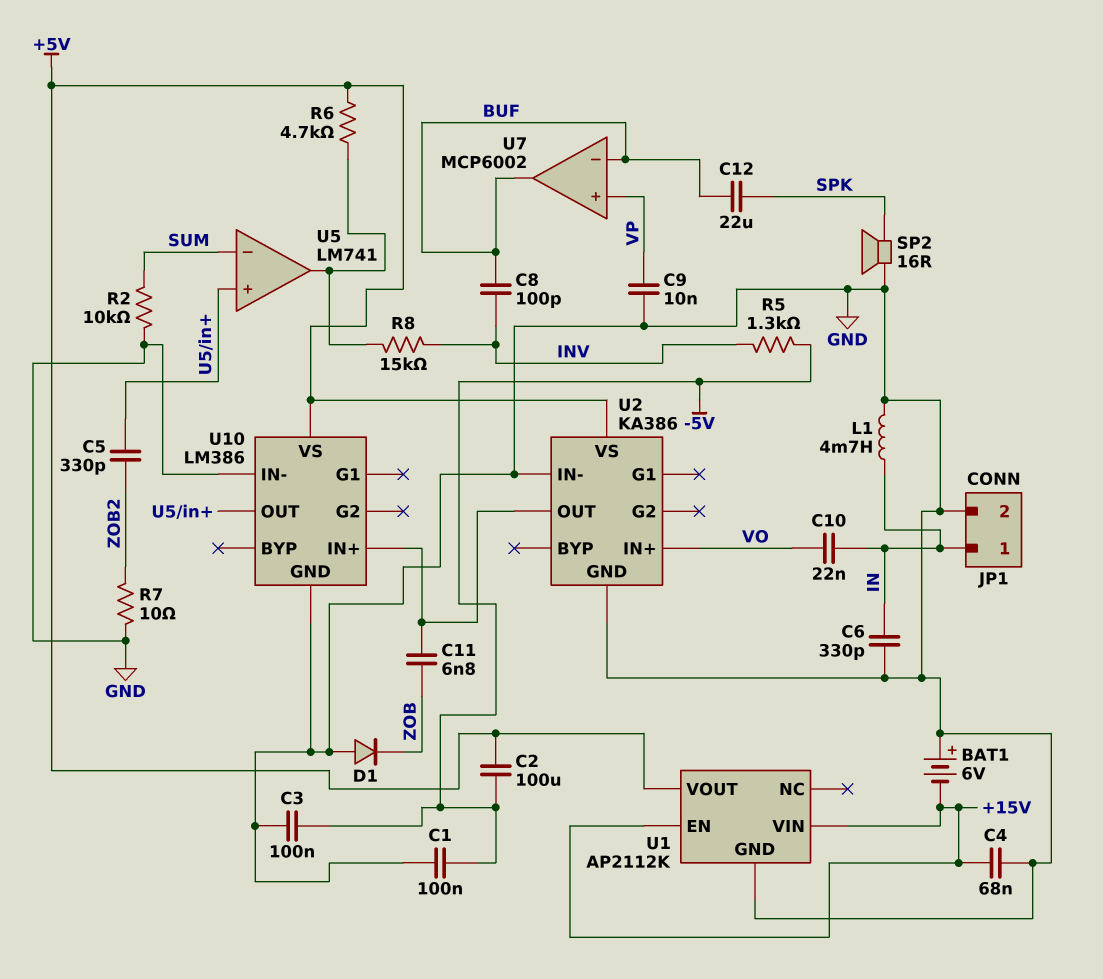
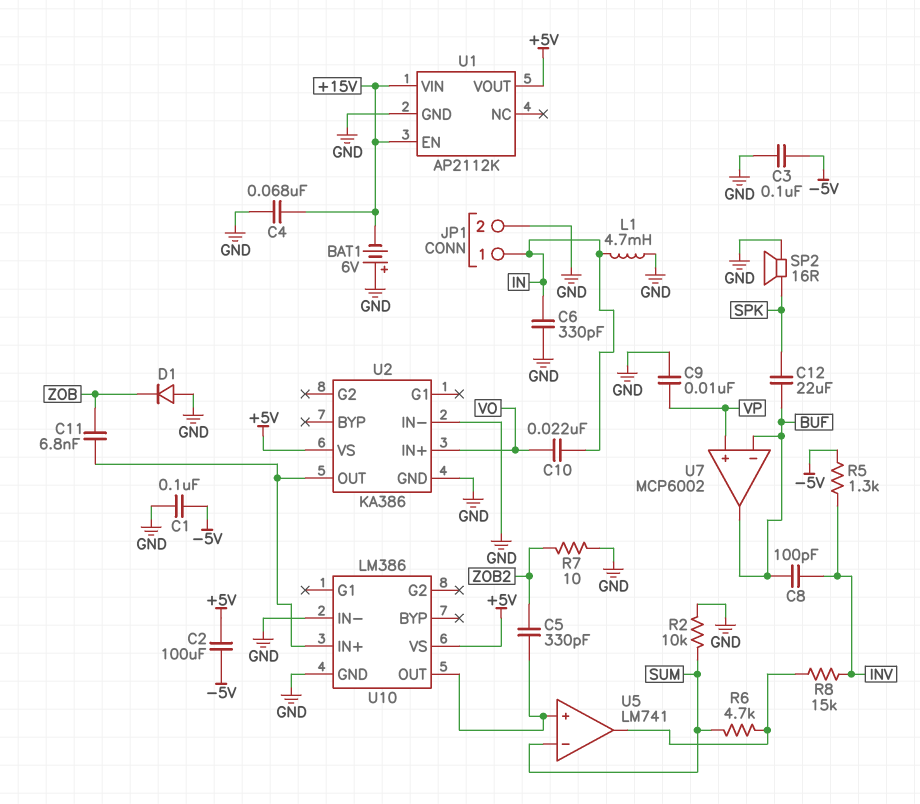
R6: 4.7k (+5V, U5/out) -> 4.7k (SUM, U5/out)

